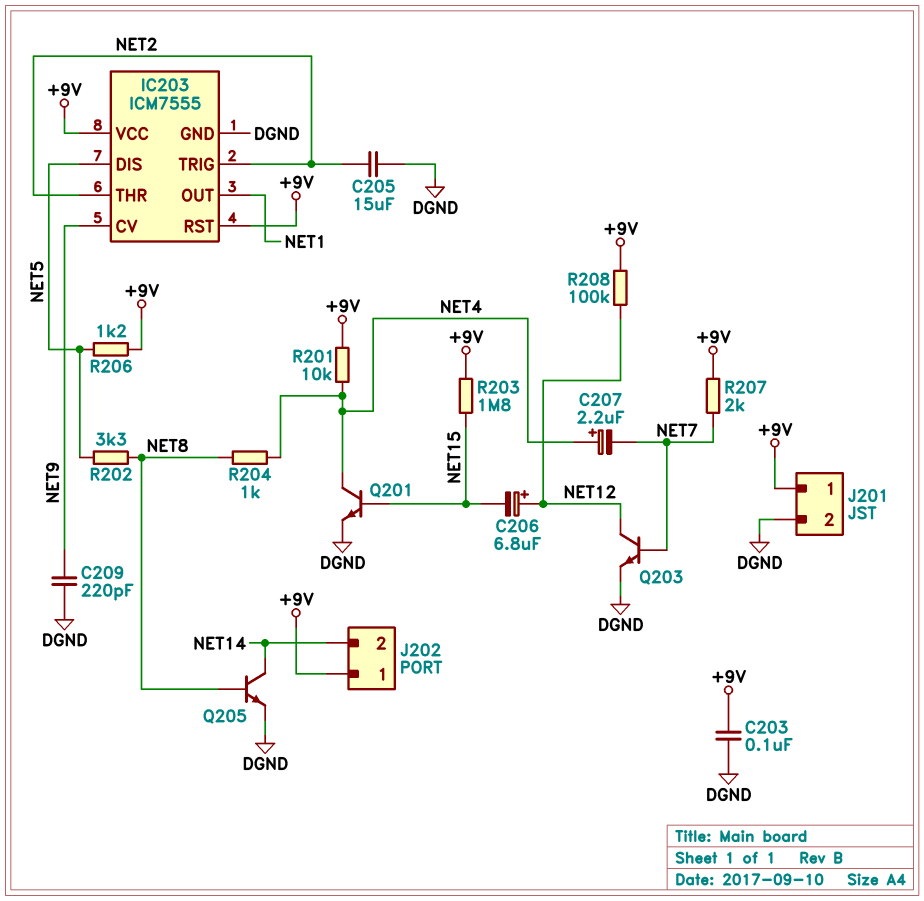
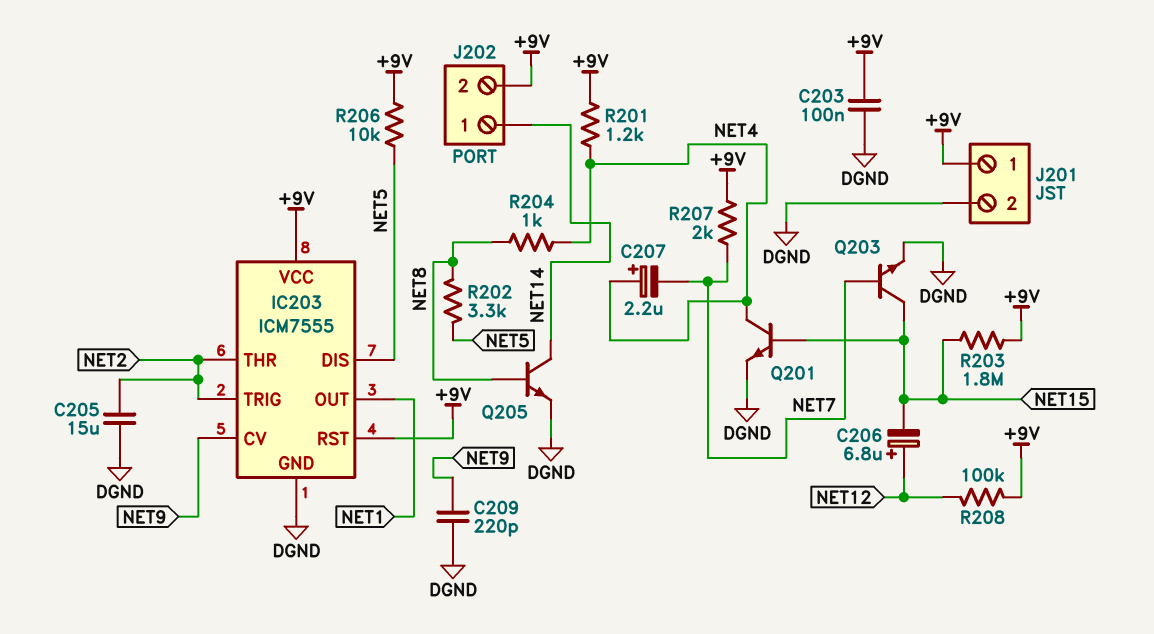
J202 pin 1: +9V -> NET14
J202 pin 2: NET14 -> +9V
Q203: NPN (B NET7, C NET12, E DGND) -> NPN (B NET7, C NET15, E DGND)
R201: 10k (+9V, NET4) -> 1.2k (+9V, NET4)
R206: 1.2k (+9V, NET5) -> 10k (+9V, NET5)

